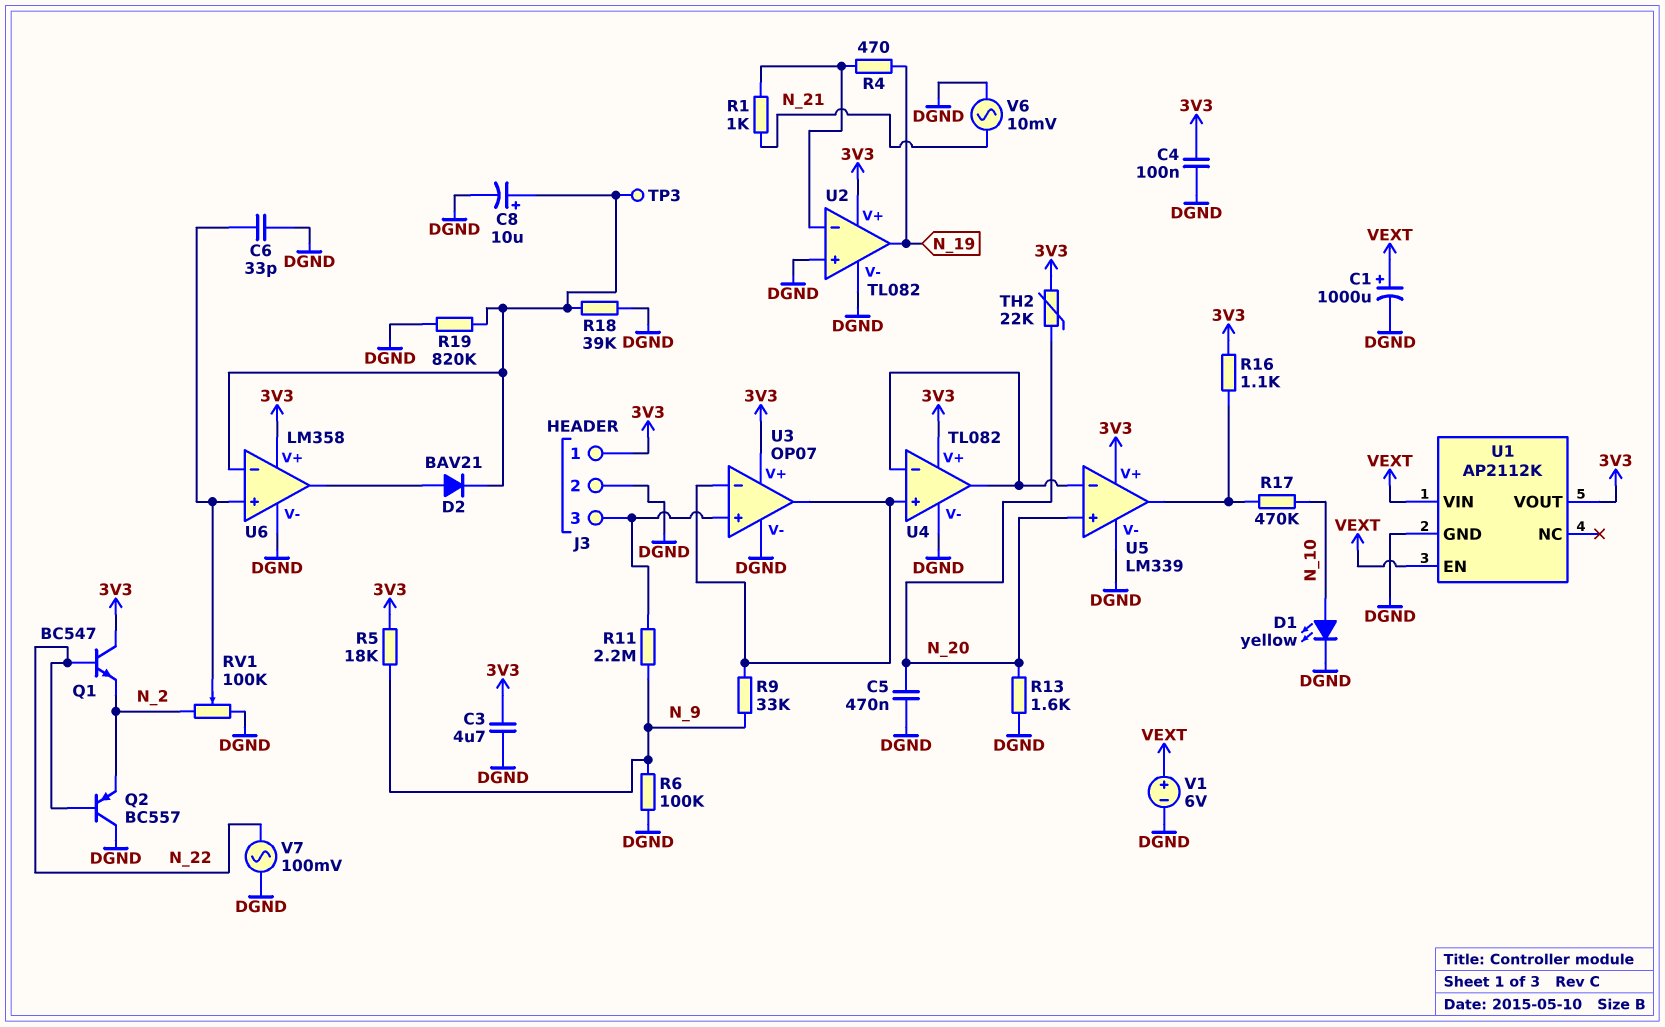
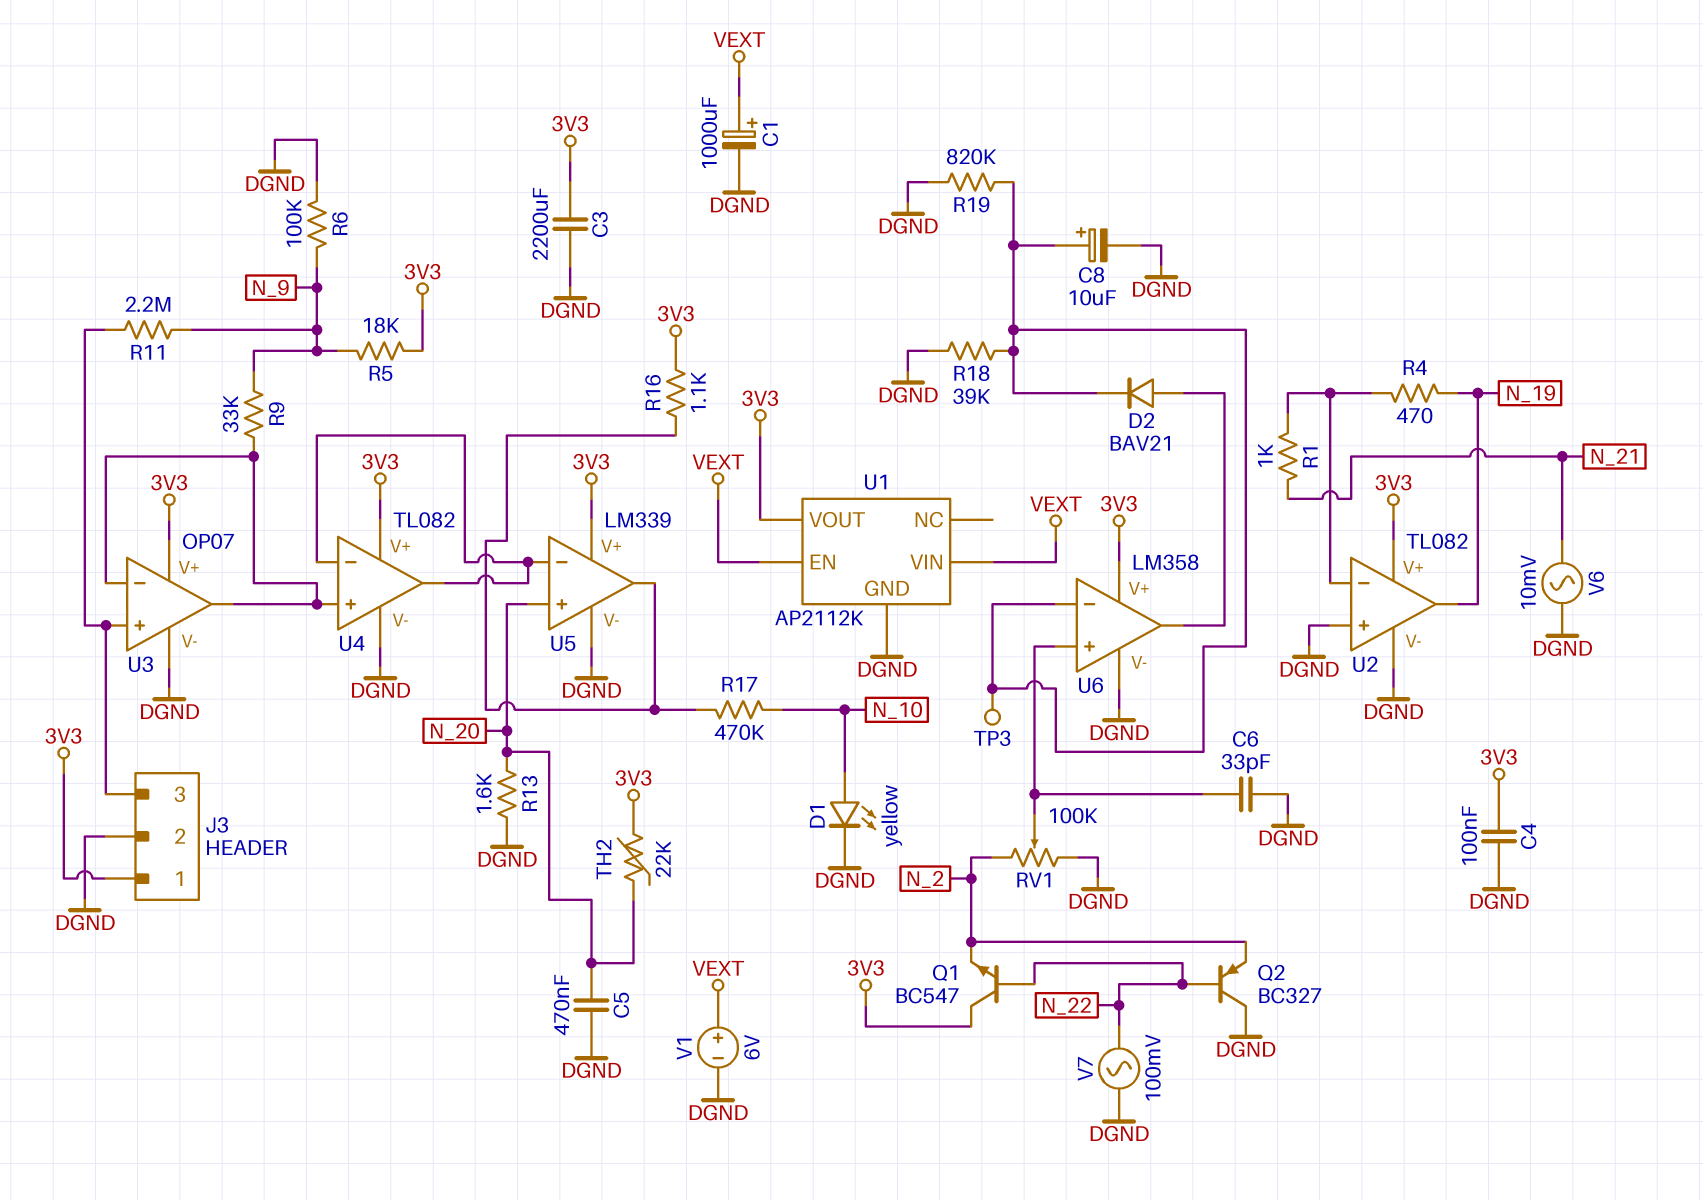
C3: 4.7uF (3V3, DGND) -> 2200uF (3V3, DGND)
Q2: PNP BC557 (B N_22, C DGND, E N_2) -> PNP BC327 (B N_22, C DGND, E N_2)

